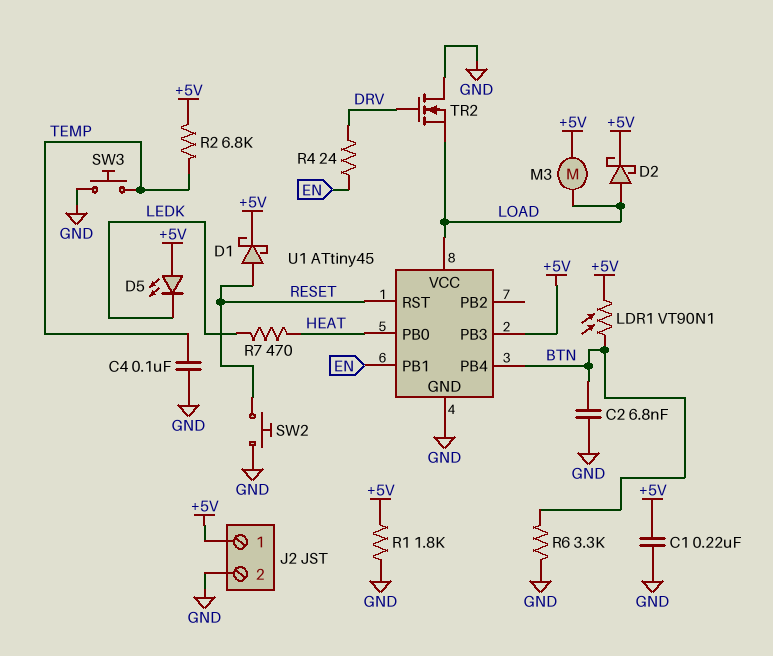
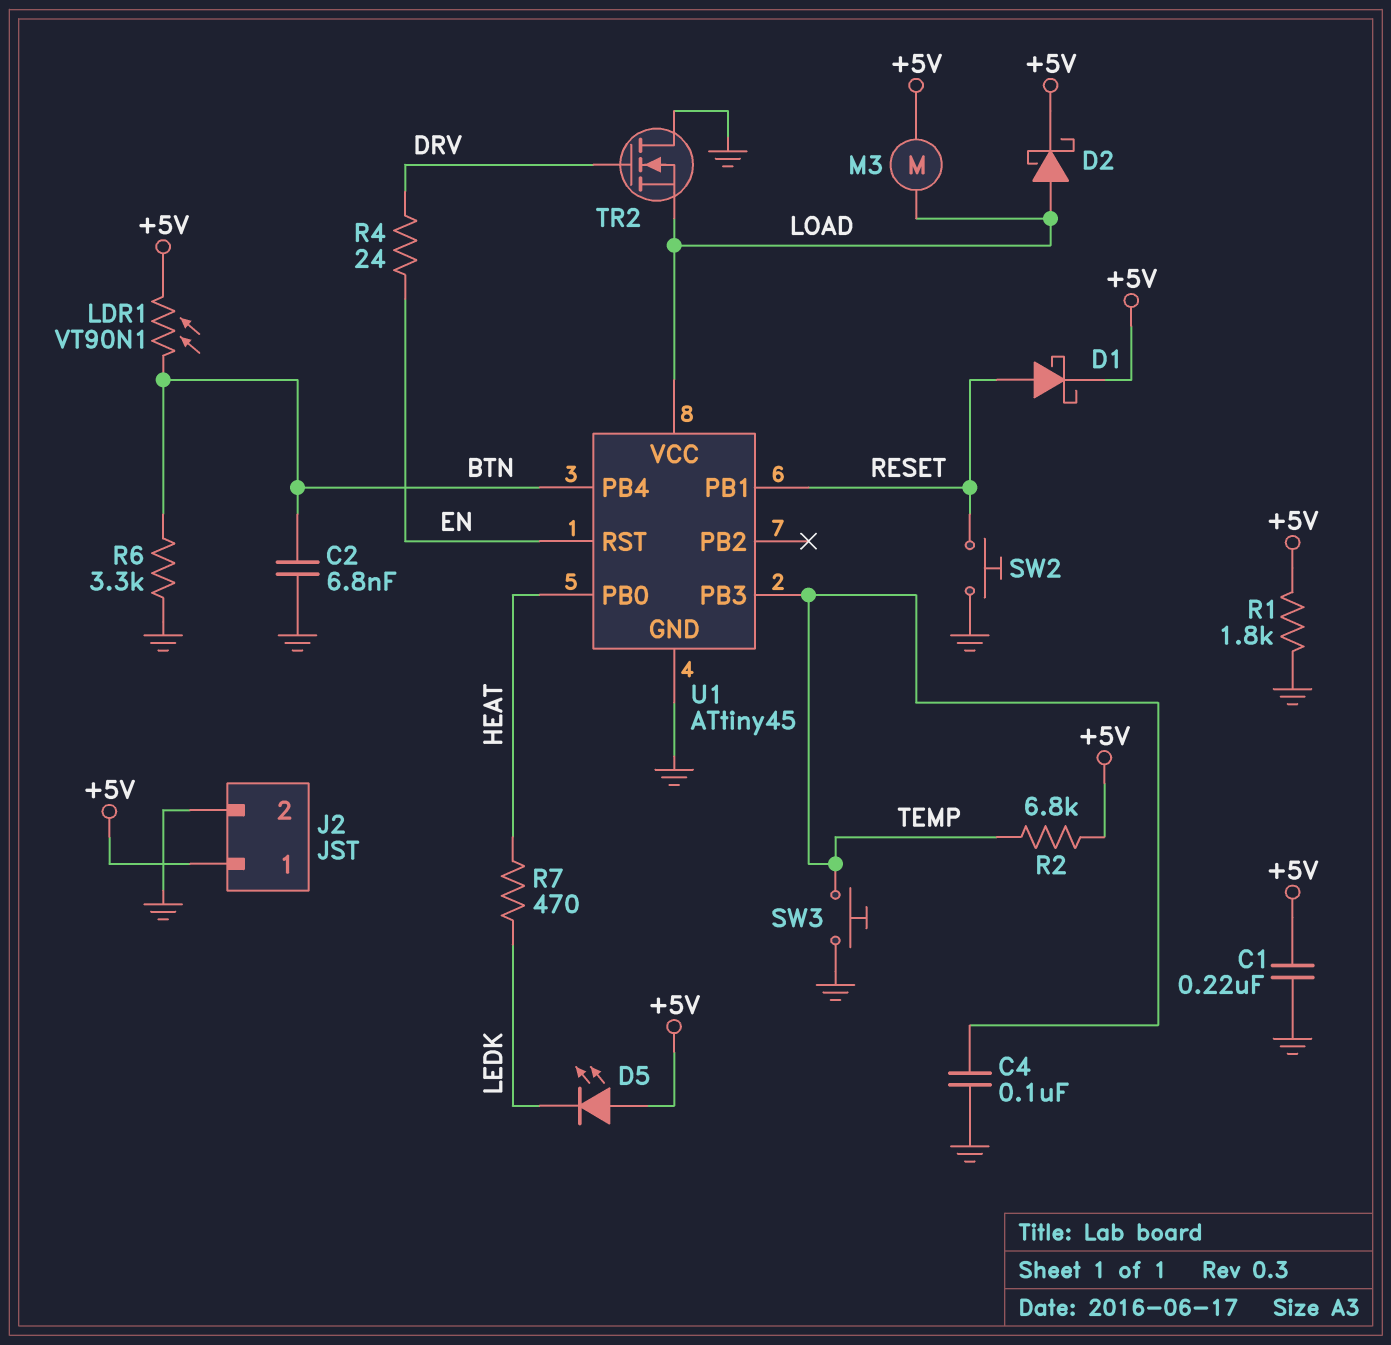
U1 pin PB1: EN -> RESET
U1 pin PB3: +5V -> TEMP
U1 pin RST: RESET -> EN

